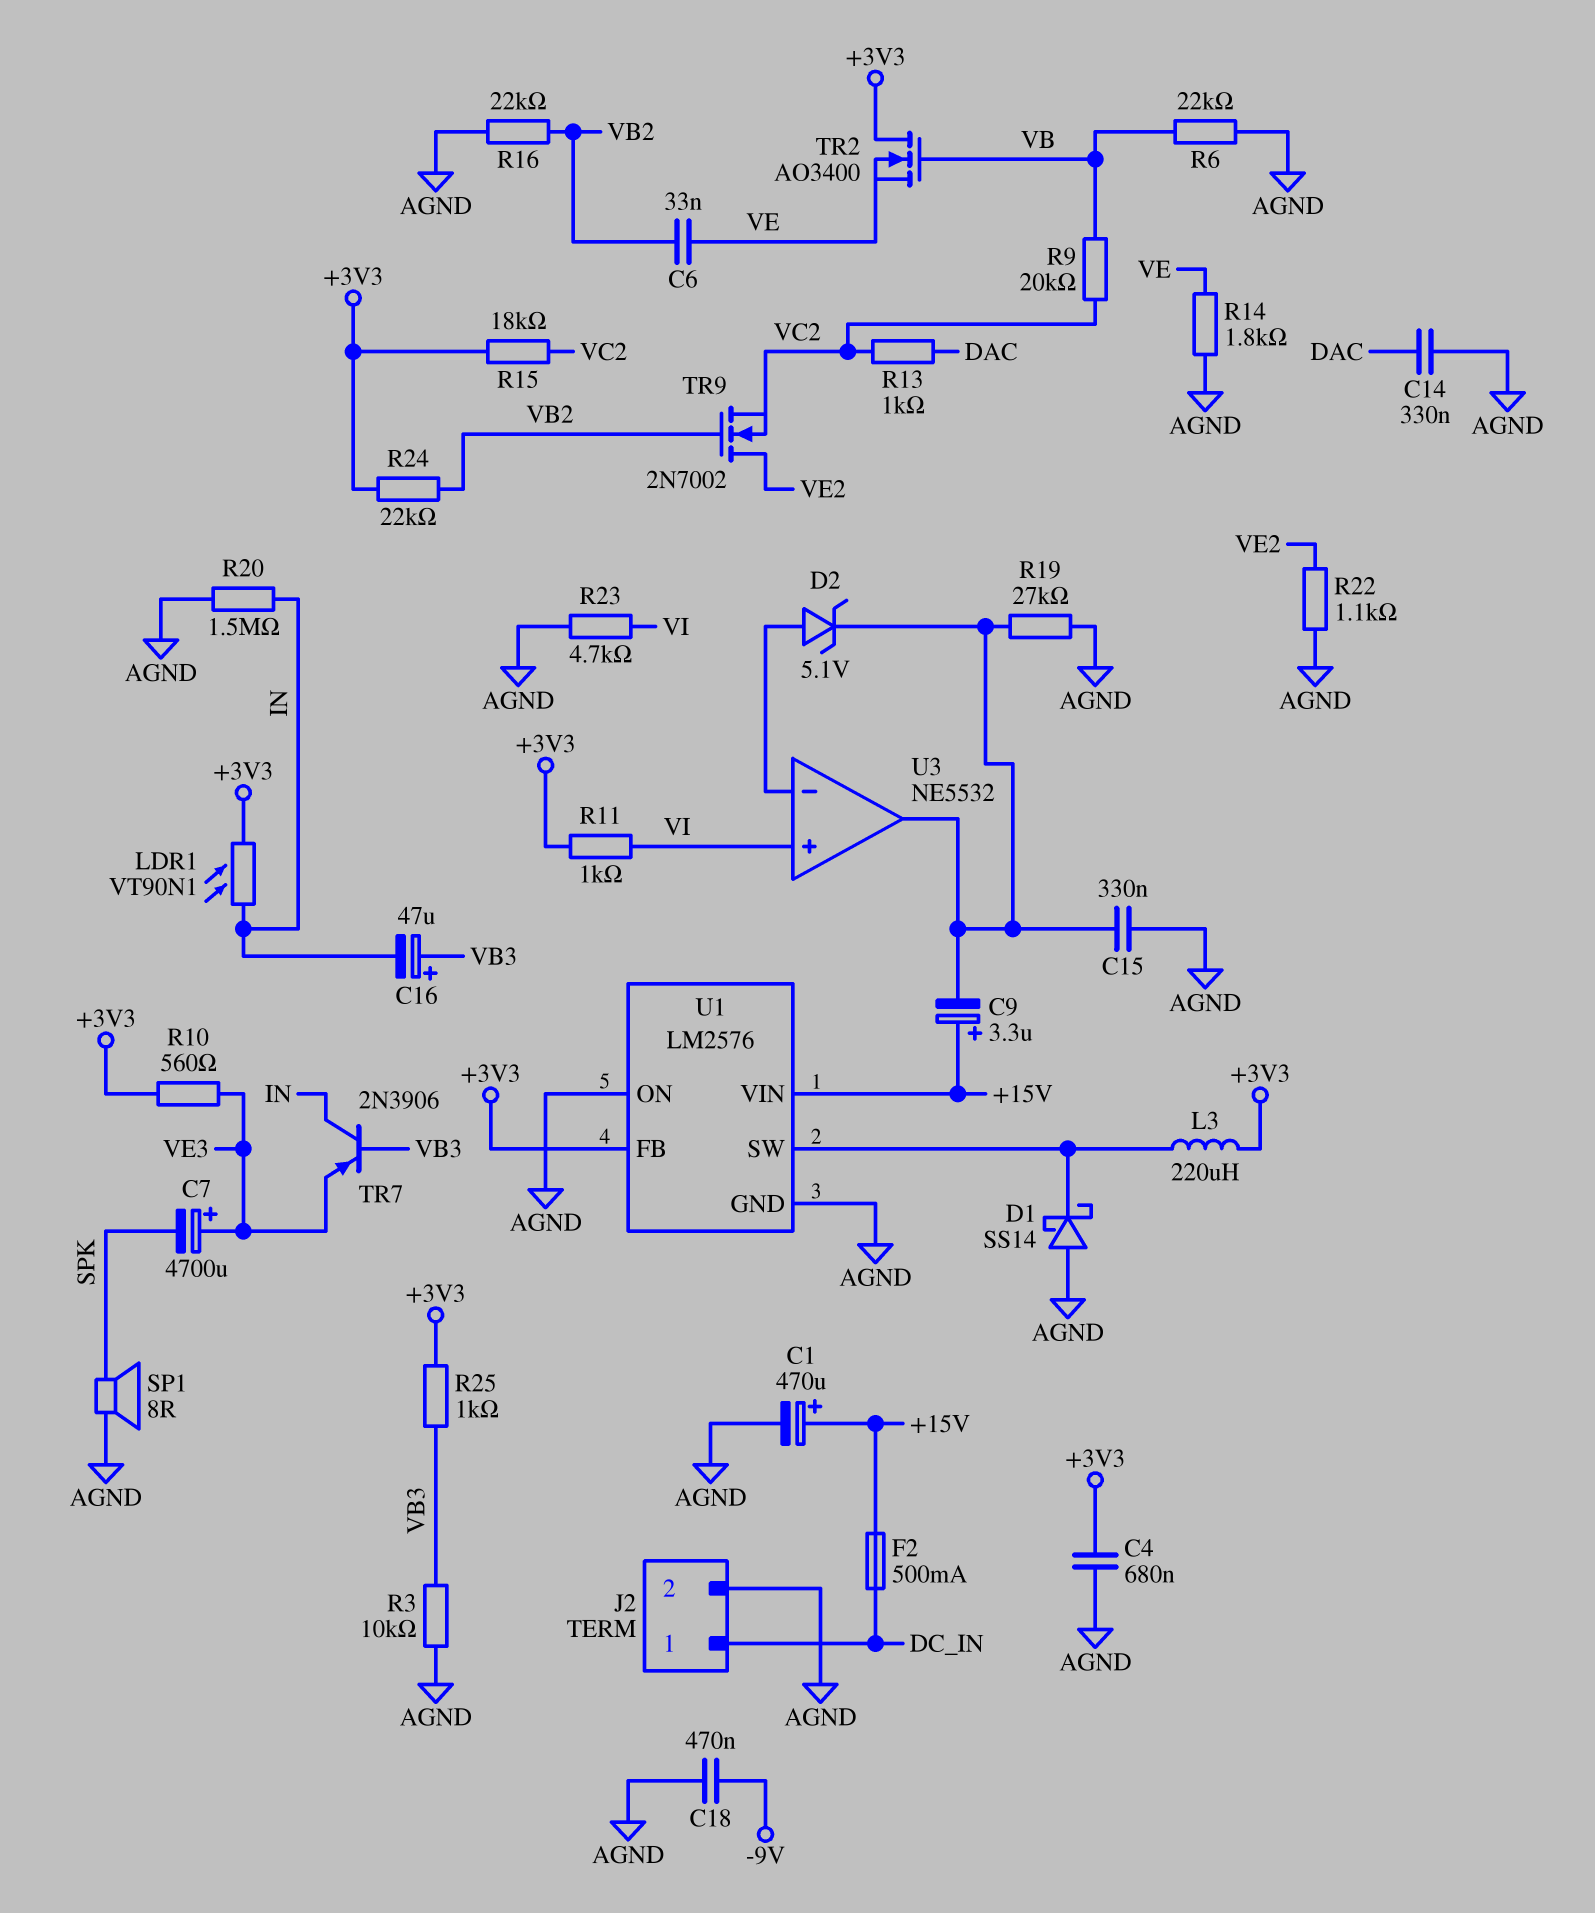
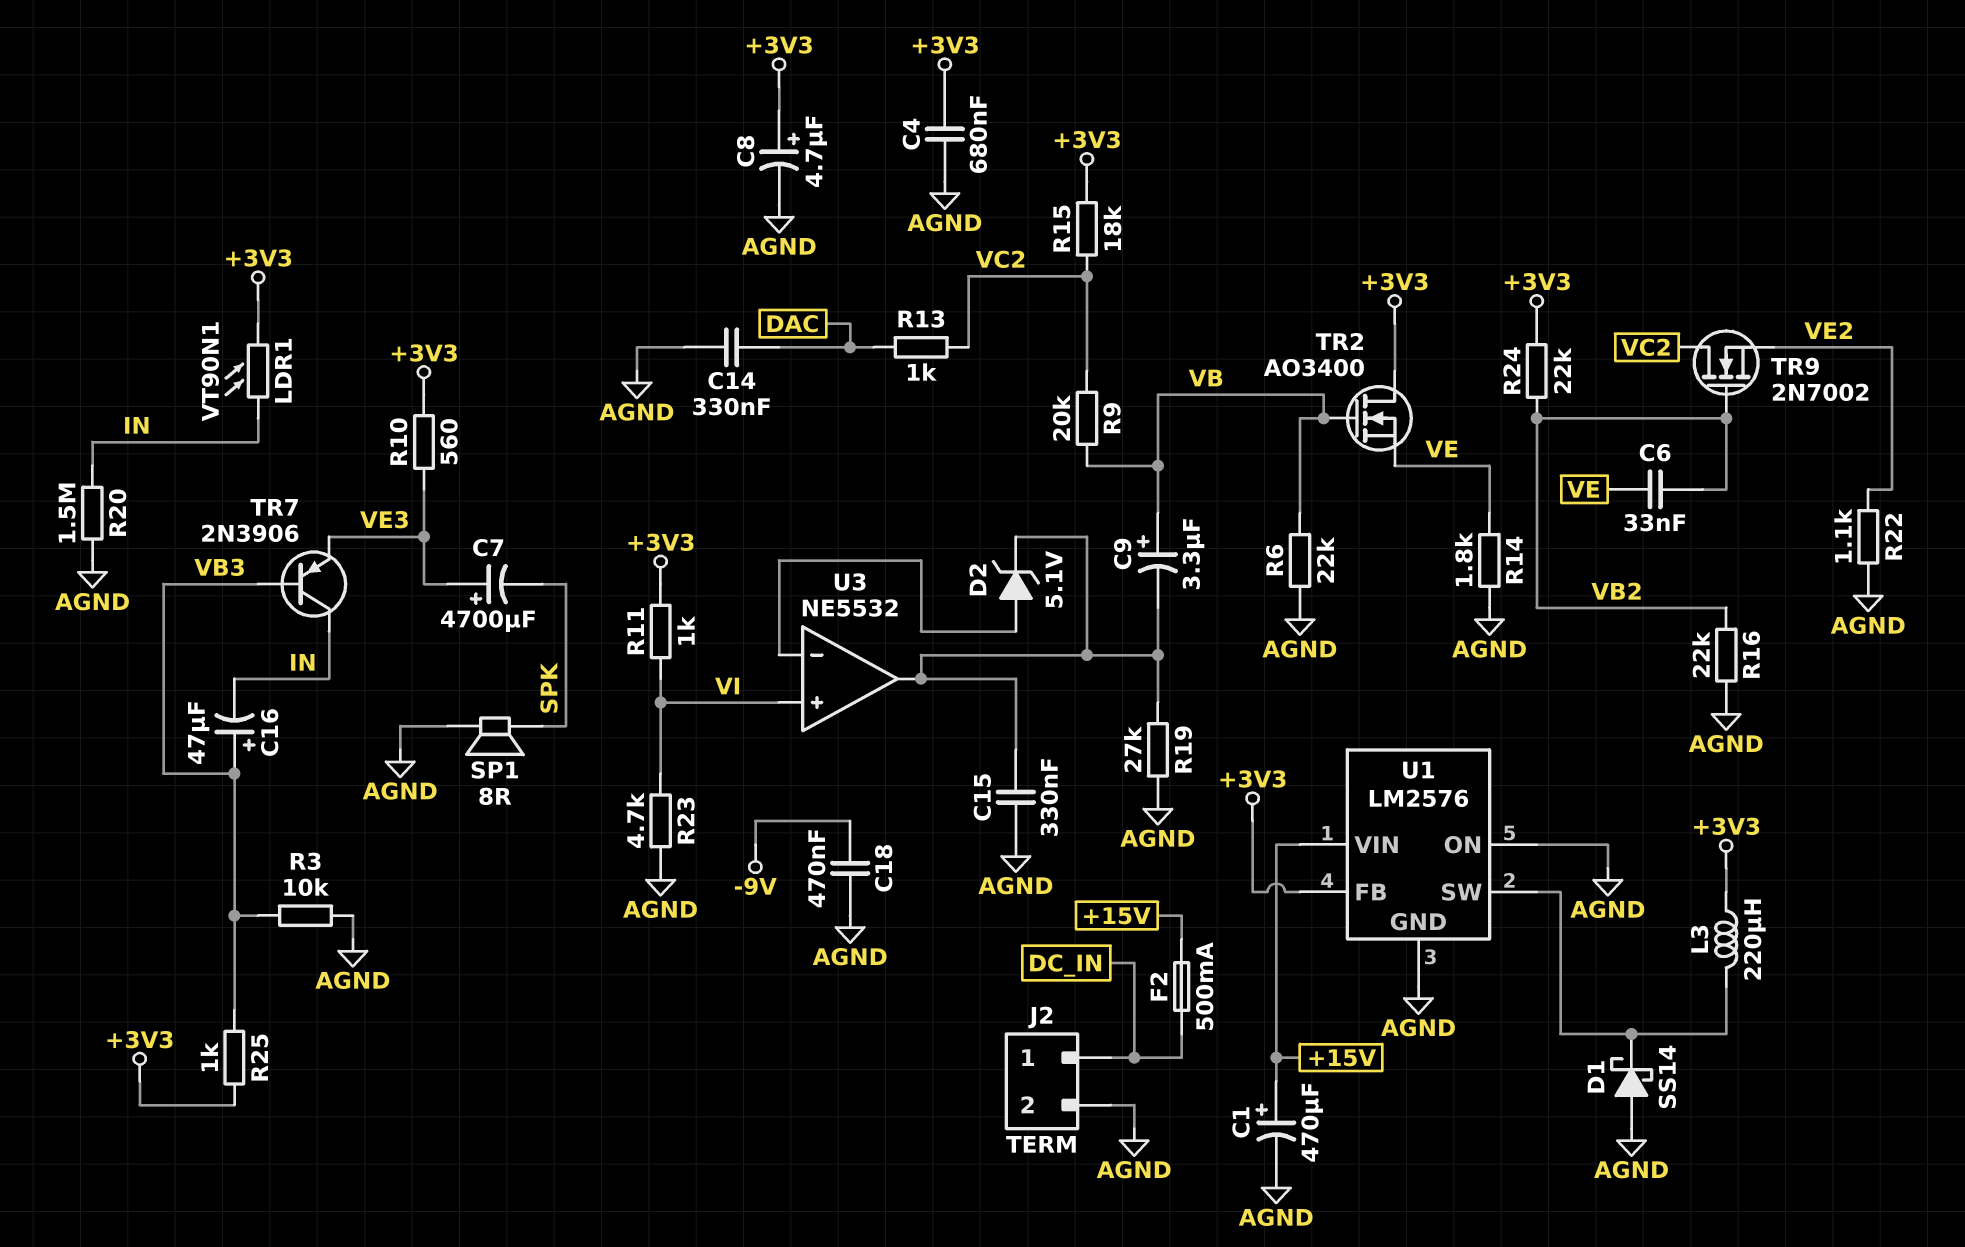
C8: none -> 4.7uF (plus +3V3, minus AGND)
C9: 3.3uF (plus +15V, minus U3/out) -> 3.3uF (plus VB, minus U3/out)
TR9: NMOS 2N7002 (G VB2, D VE2, S VC2) -> NMOS 2N7002 (G VB2, D VC2, S VE2)

